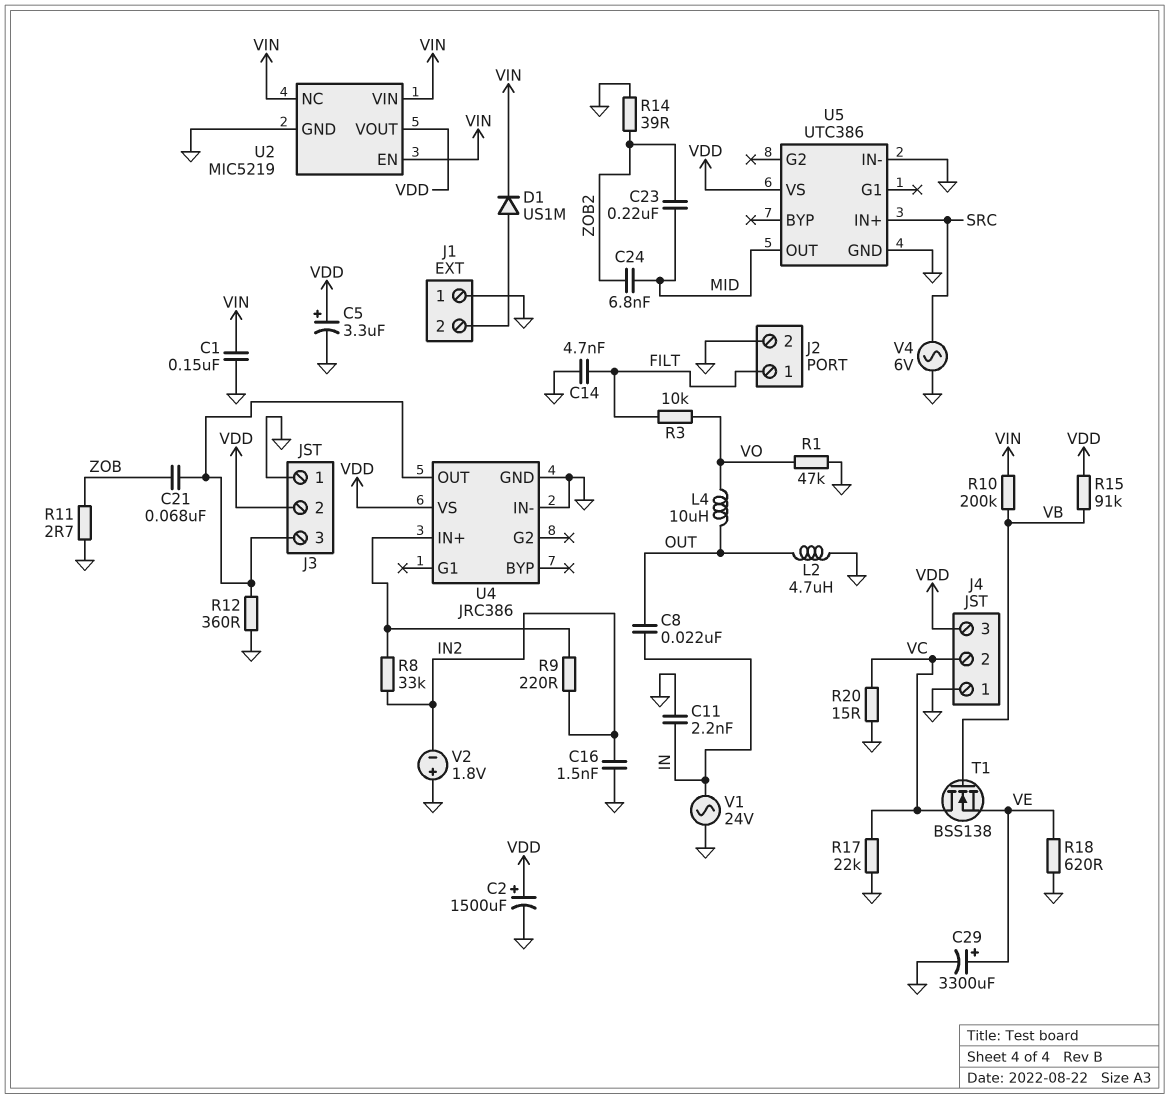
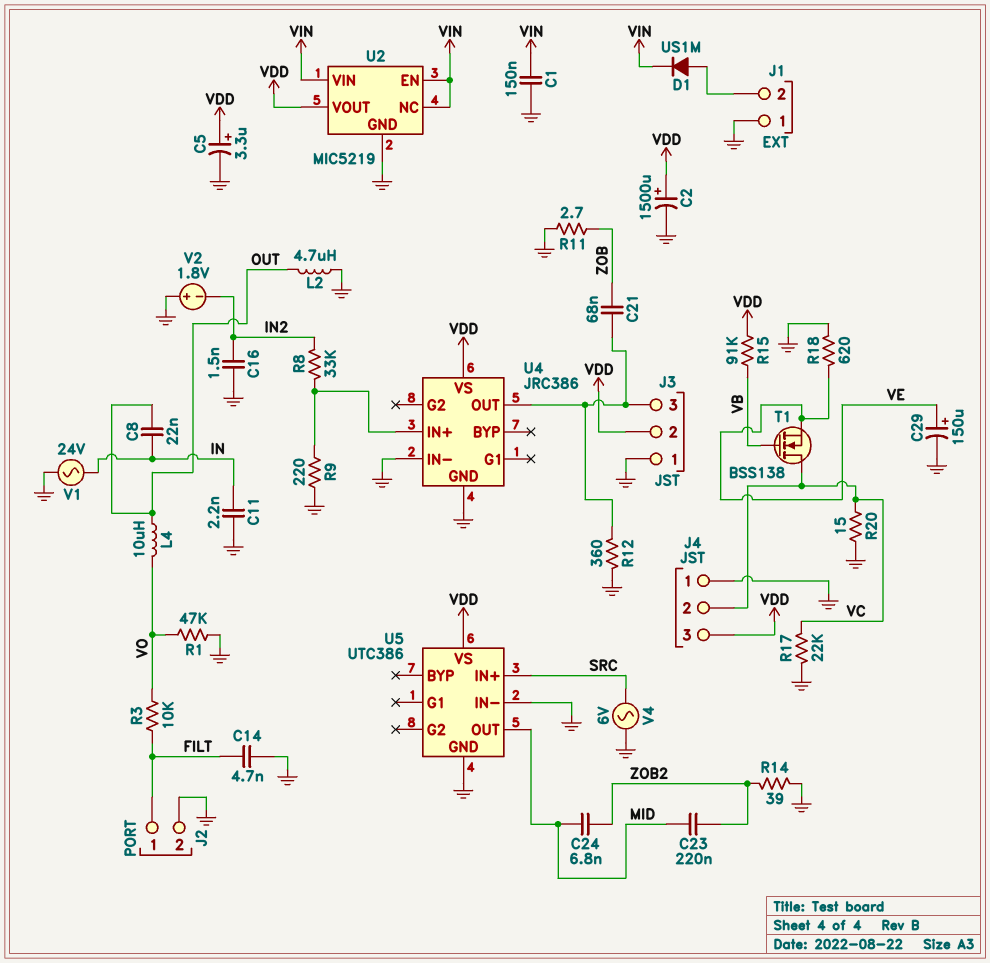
C29: 3300uF (plus VE, minus GND) -> 150uF (plus VE, minus GND)
R9: 220 (IN2, U4/IN+) -> 220 (GND, U4/IN+)
R10: 200k (VB, VIN) -> none

